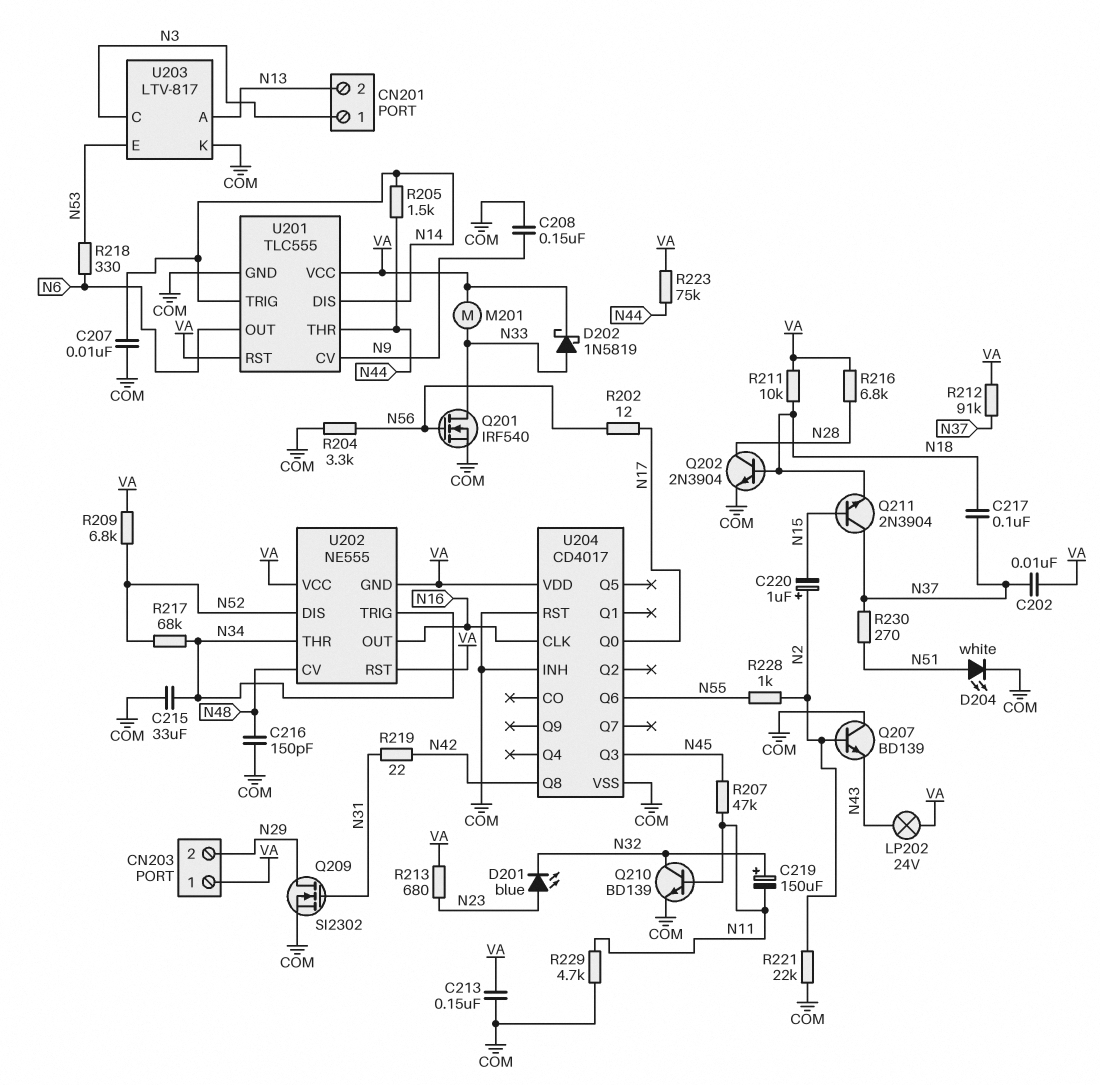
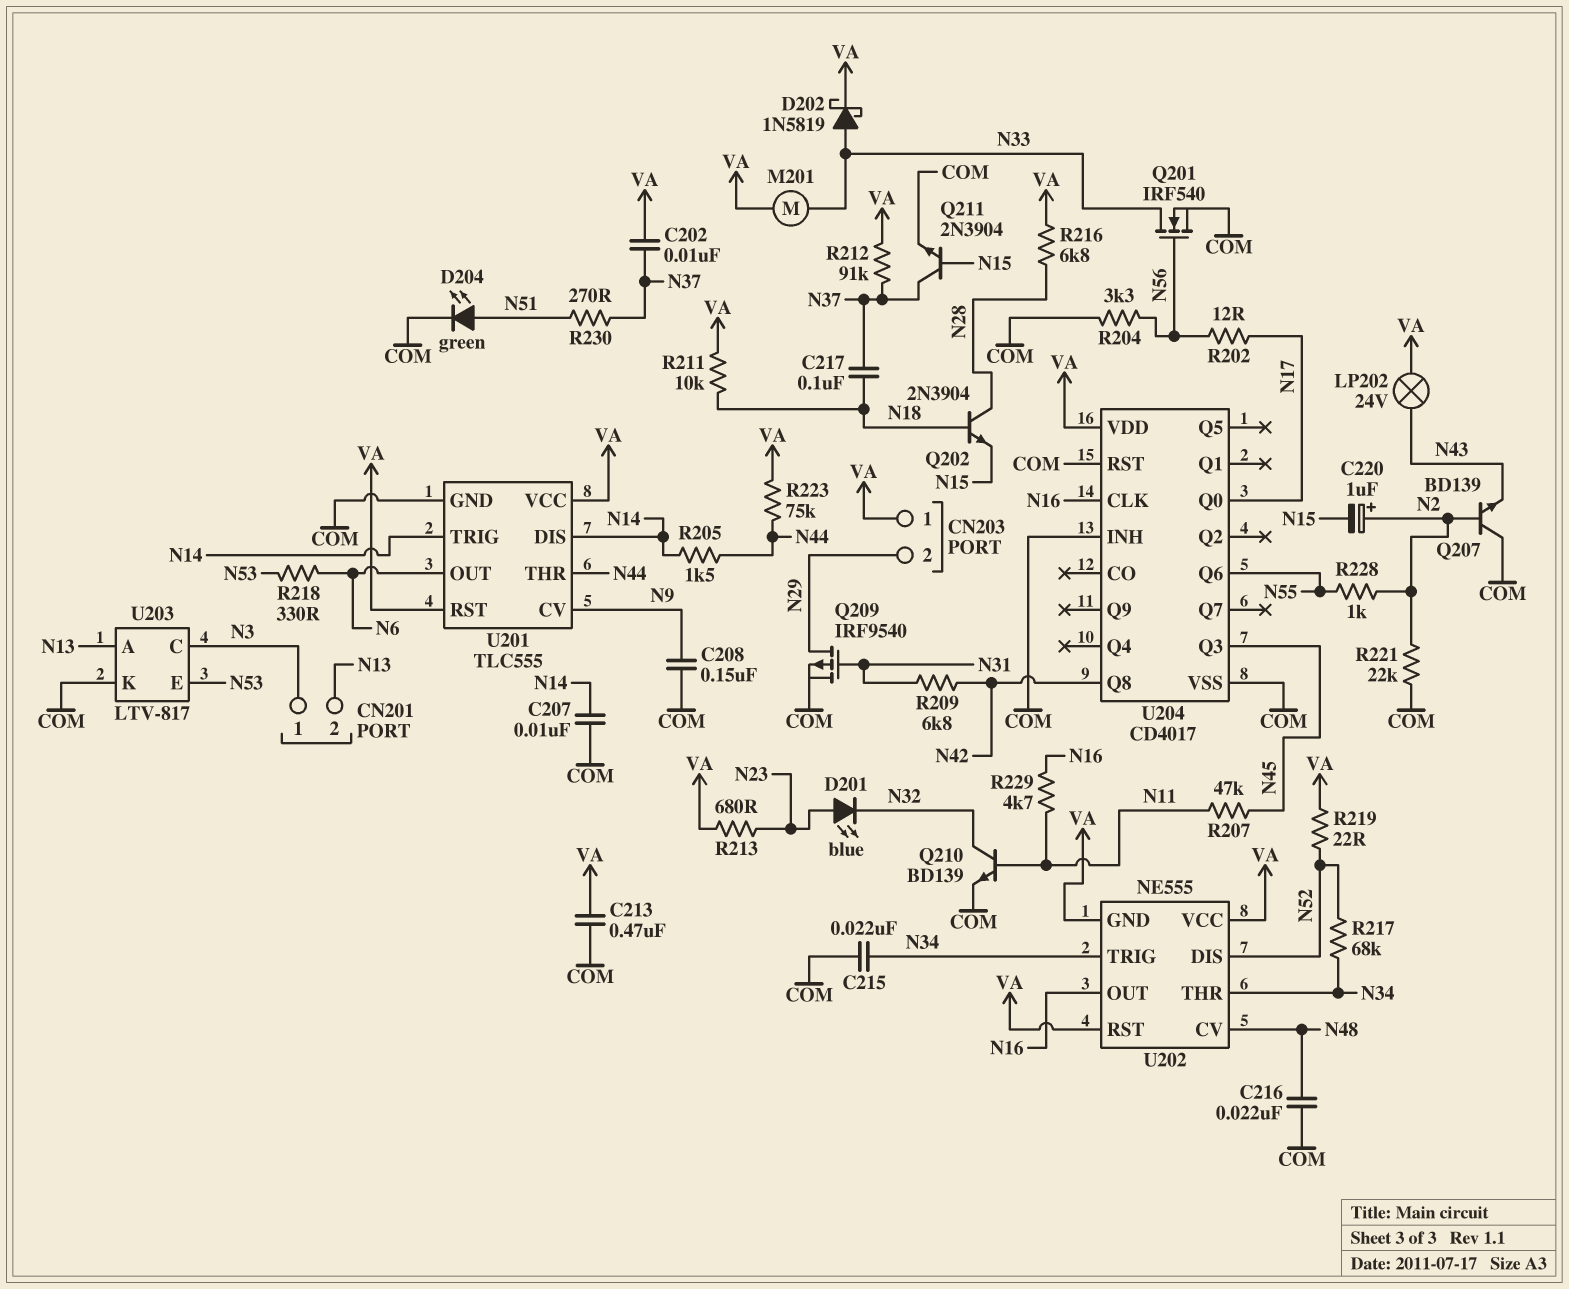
C213: 150nF (COM, VA) -> 470nF (COM, VA)
C215: 33uF (COM, N34) -> 22nF (COM, N34)
C216: 150pF (COM, N48) -> 22nF (COM, N48)
C219: 150uF (plus N32, minus N11) -> none
D204: LED white (A N51, K COM) -> LED green (A N51, K COM)
Q202: NPN 2N3904 (B N18, C N28, E COM) -> NPN 2N3904 (B N18, C N28, E N15)
Q209: NMOS SI2302 (G N31, D N29, S COM) -> PMOS IRF9540 (G N31, D N29, S COM)
Q211: NPN 2N3904 (B N15, C N37, E N18) -> NPN 2N3904 (B N15, C N37, E COM)
R209: 6.8k (N52, VA) -> 6.8k (N31, N42)
R219: 22 (N31, N42) -> 22 (N52, VA)
R229: 4.7k (COM, N11) -> 4.7k (N11, N16)

